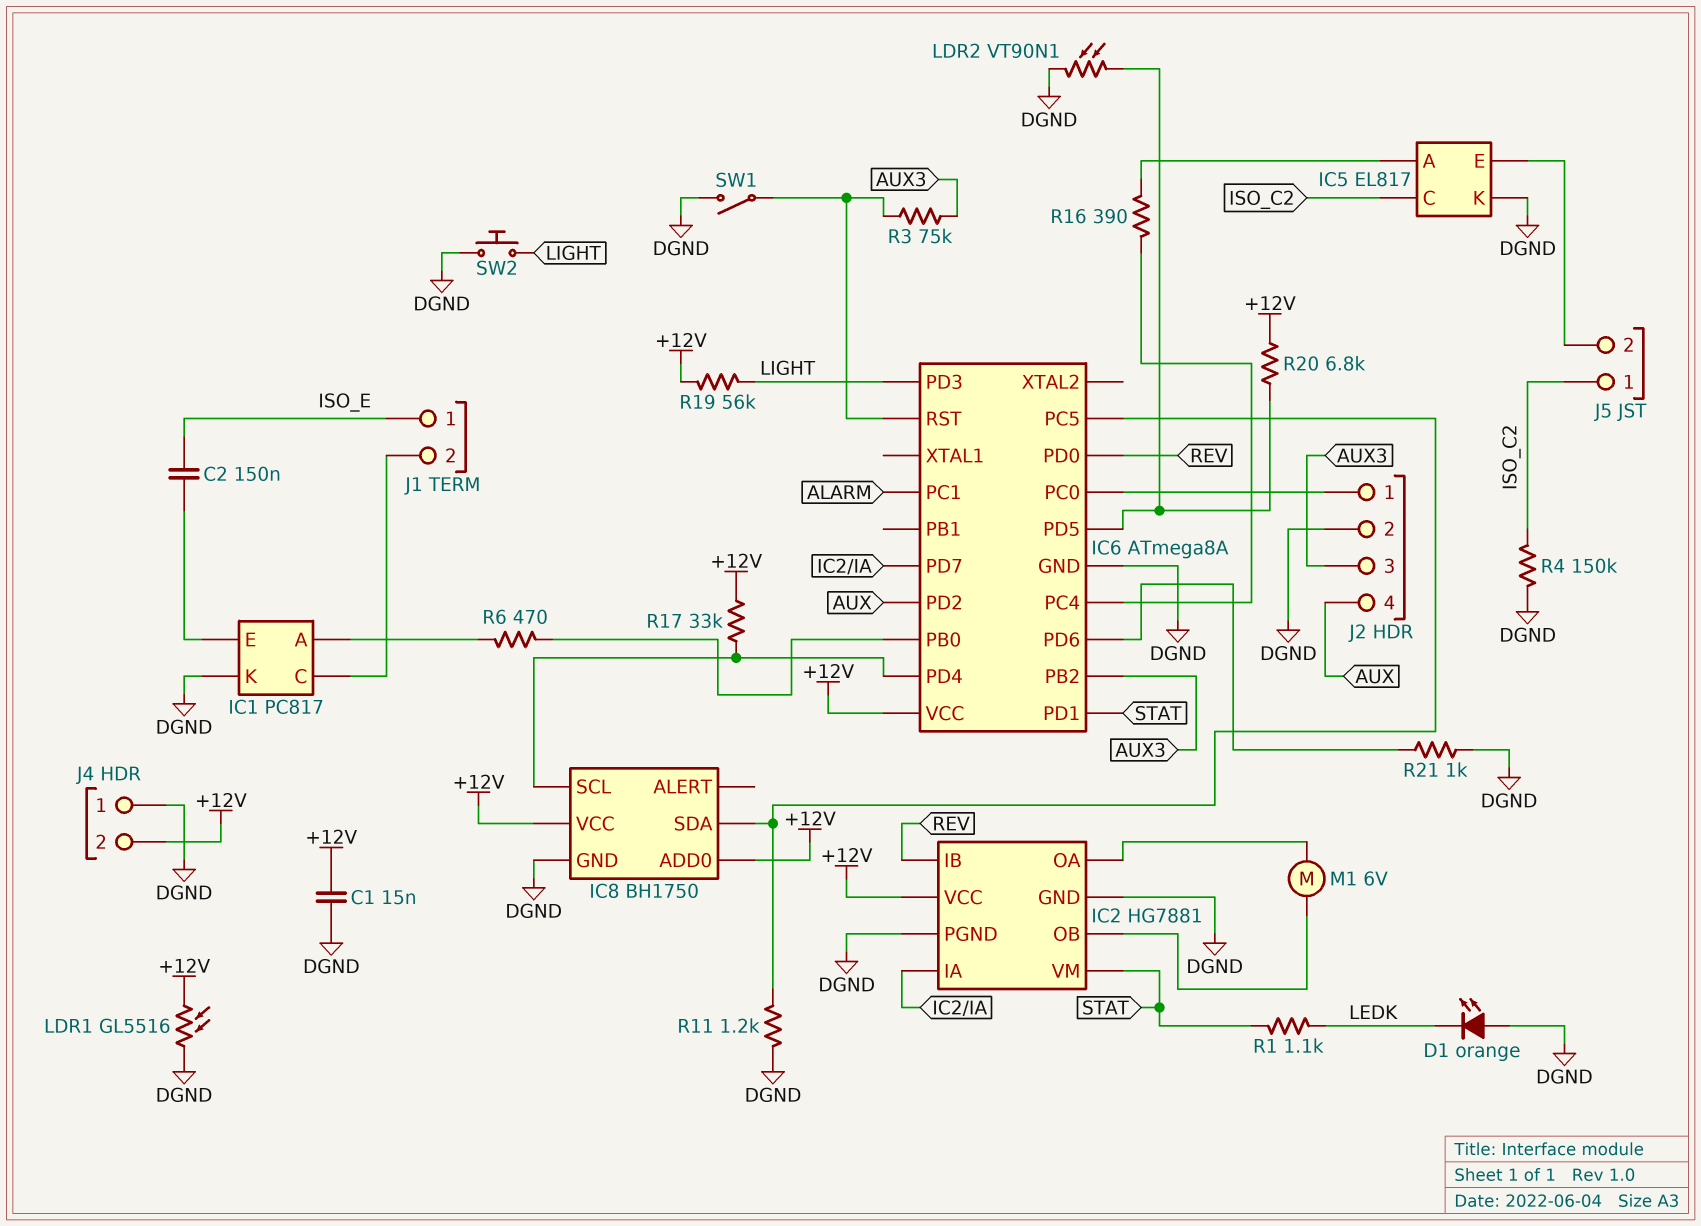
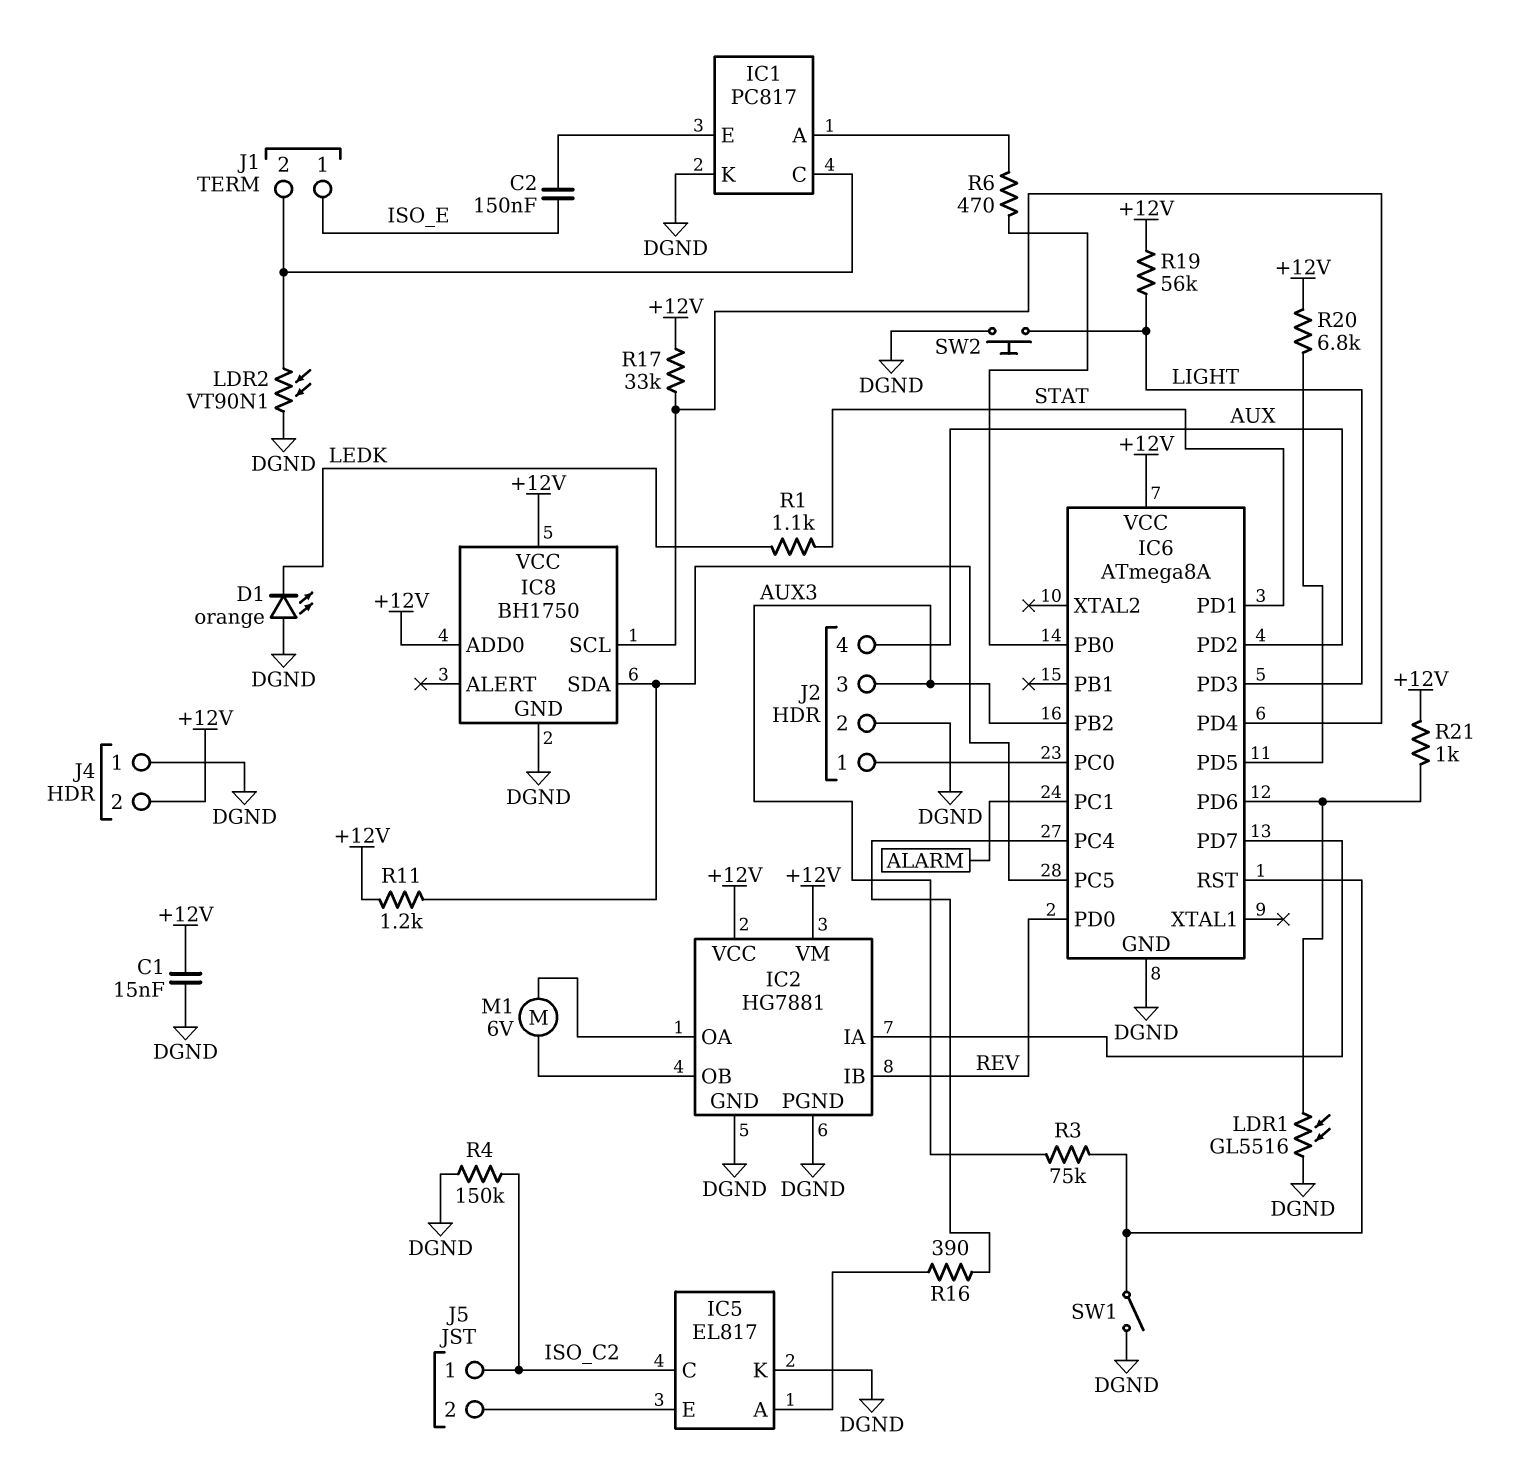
IC2 pin VM: STAT -> +12V
LDR1: GL5516 (+12V, DGND) -> GL5516 (DGND, IC6/PD6)
LDR2: VT90N1 (DGND, IC6/PD5) -> VT90N1 (DGND, IC1/C)
R11: 1.2k (DGND, IC6/PC5) -> 1.2k (+12V, IC6/PC5)
R21: 1k (DGND, IC6/PD6) -> 1k (+12V, IC6/PD6)

